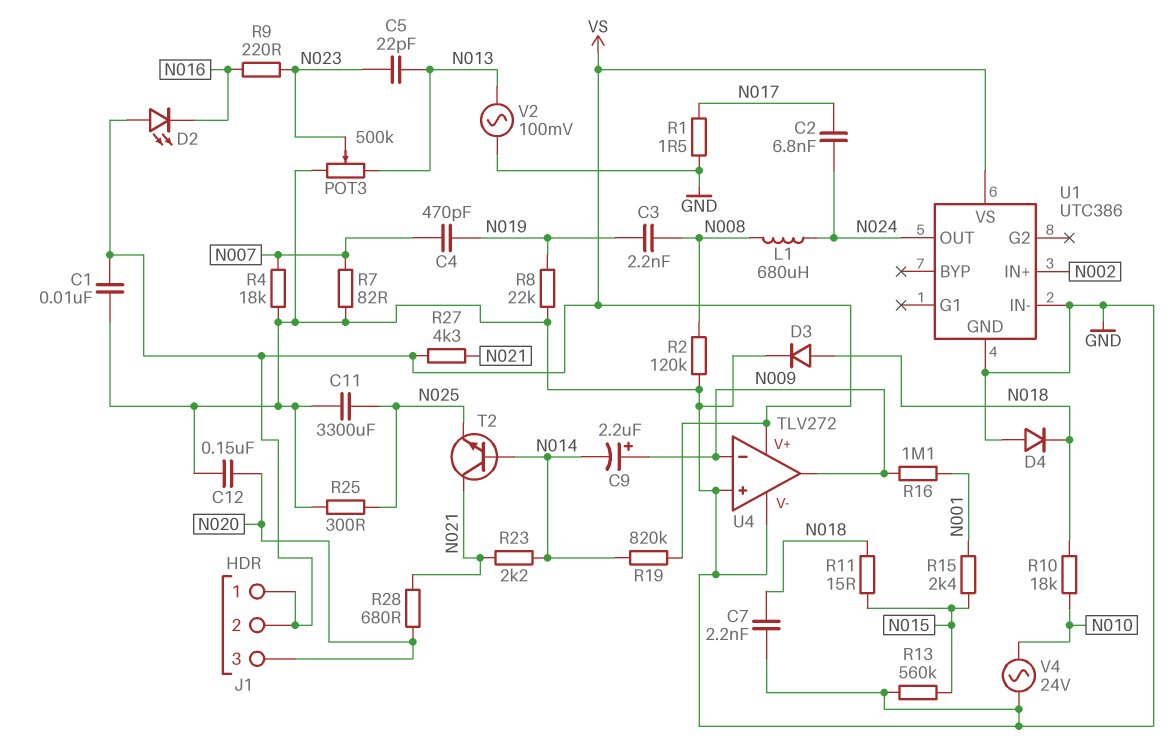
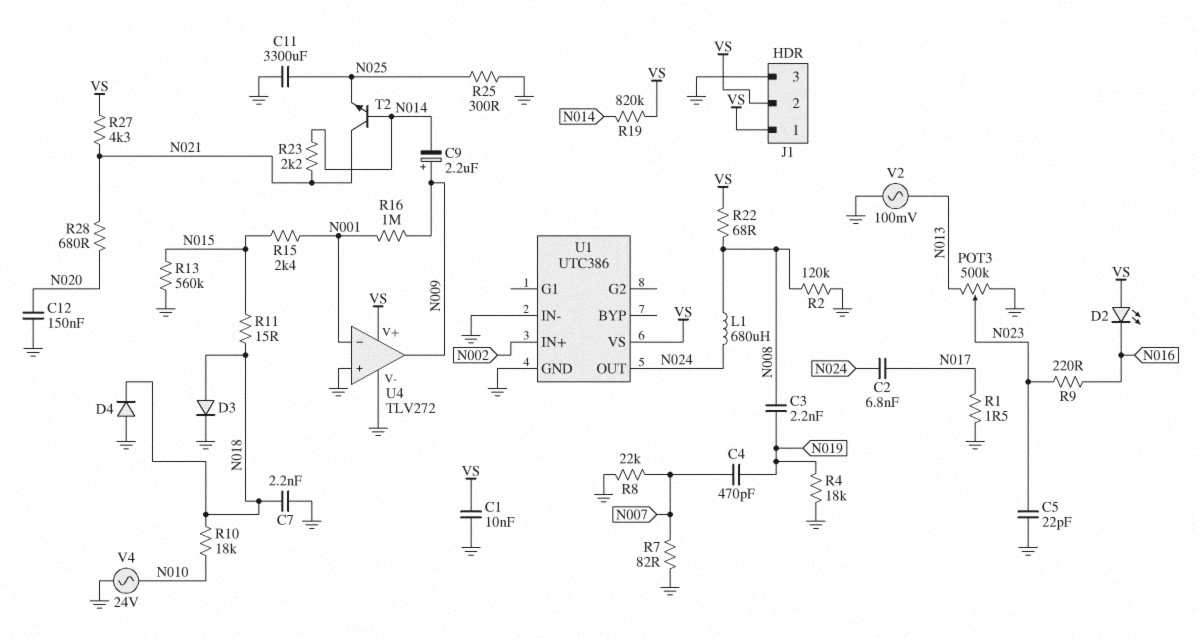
C5: 22pF (N013, N023) -> 22pF (GND, N023)
J1 pin 3: N020 -> GND
R4: 18k (GND, N007) -> 18k (GND, N019)
R8: 22k (GND, N019) -> 22k (GND, N007)
R16: 1.1M (N001, N009) -> 1M (N001, N009)
R22: none -> 68 (N008, VS)
U4 pin in-: N009 -> N001

